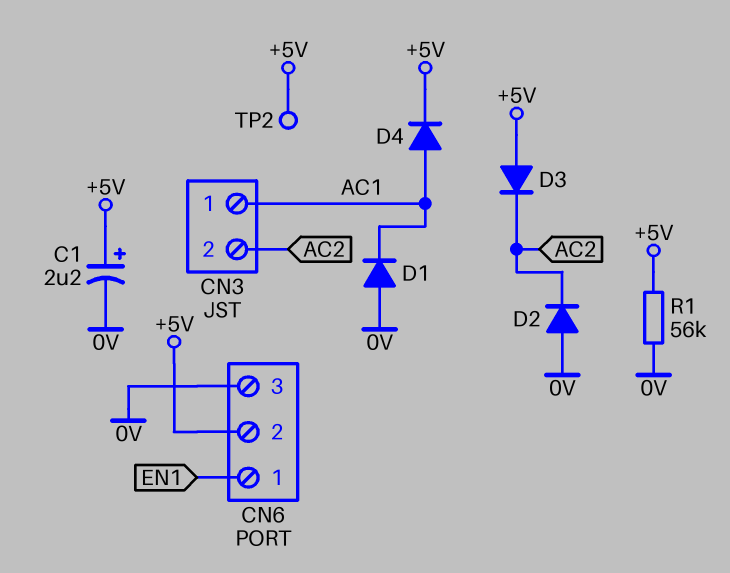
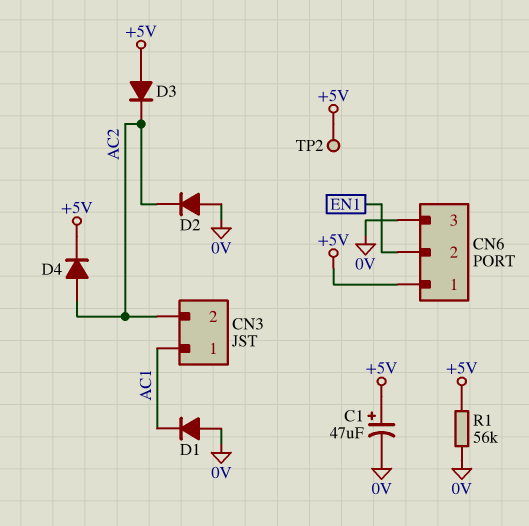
C1: 2.2uF (plus +5V, minus 0V) -> 47uF (plus +5V, minus 0V)
CN6 pin 1: EN1 -> +5V
CN6 pin 2: +5V -> EN1
D4: diode (A AC1, K +5V) -> diode (A AC2, K +5V)

